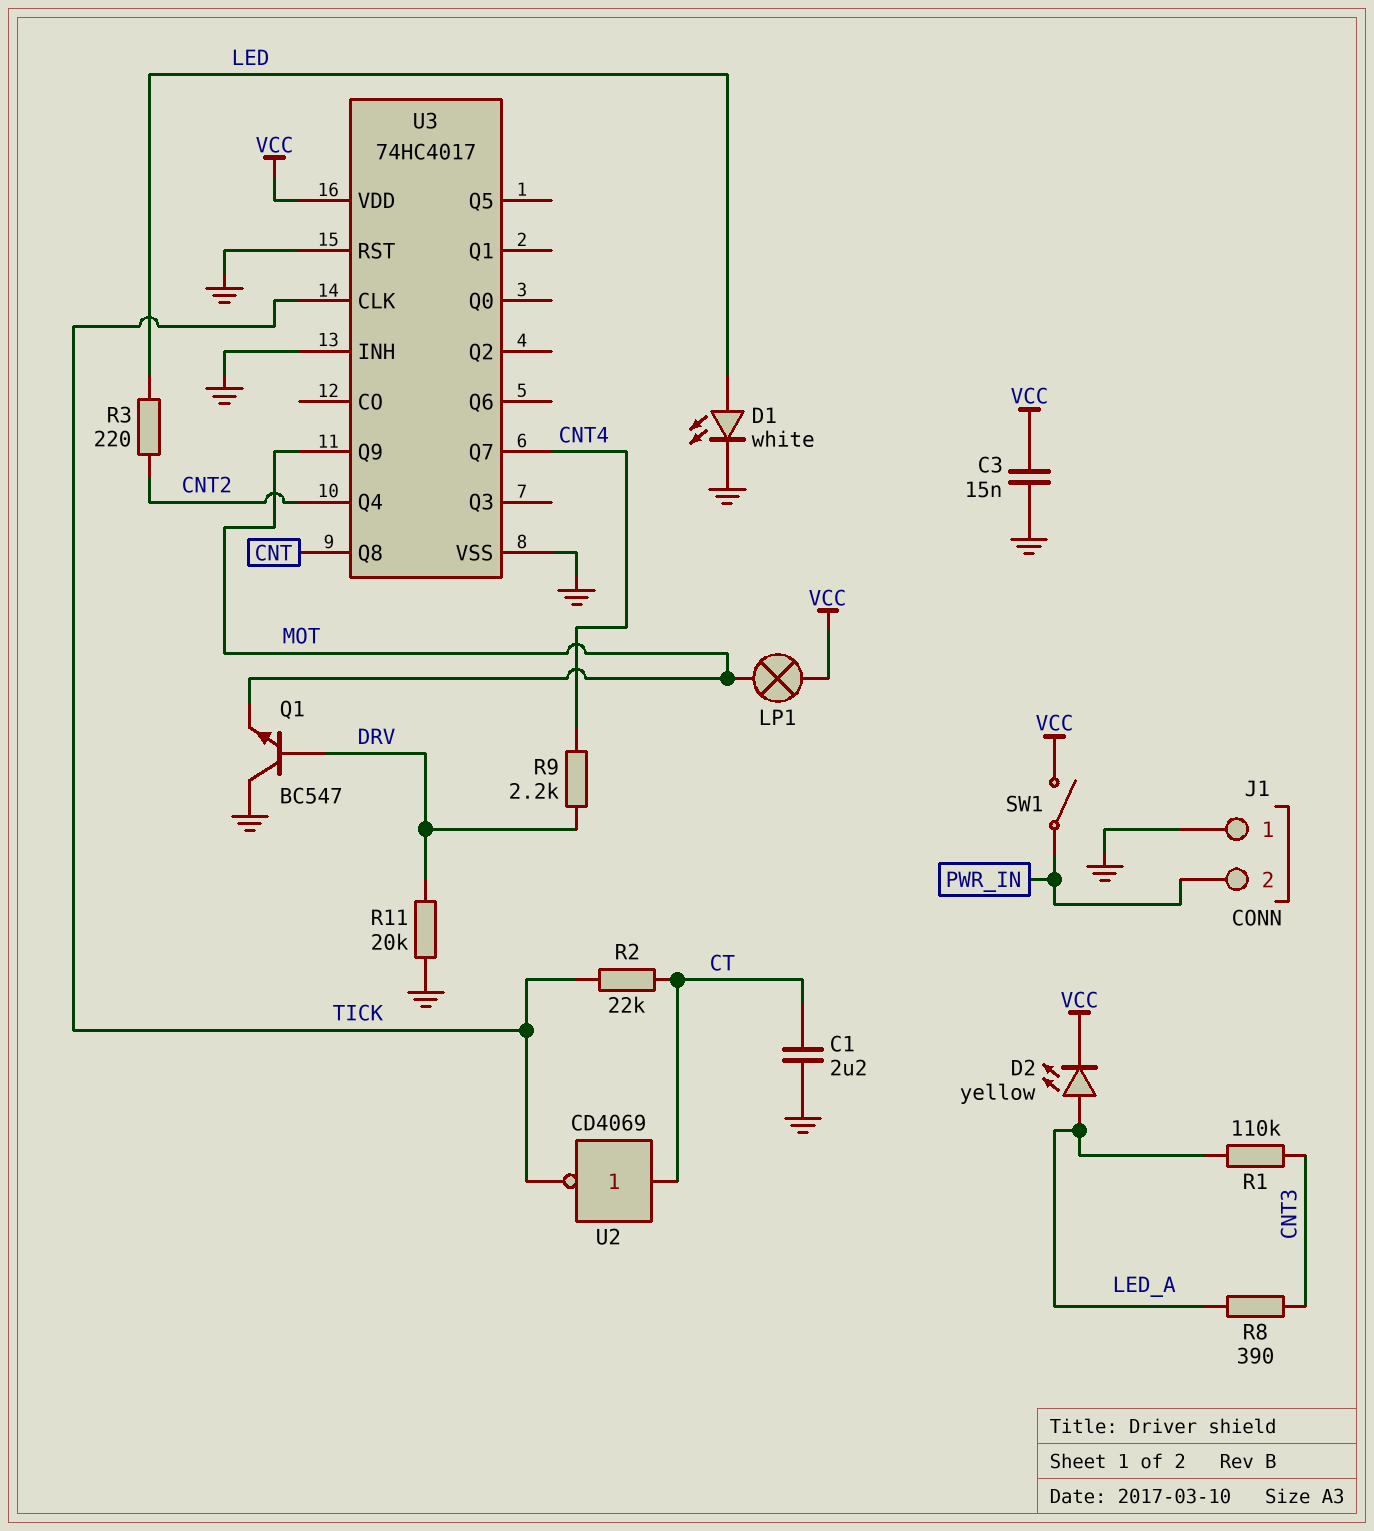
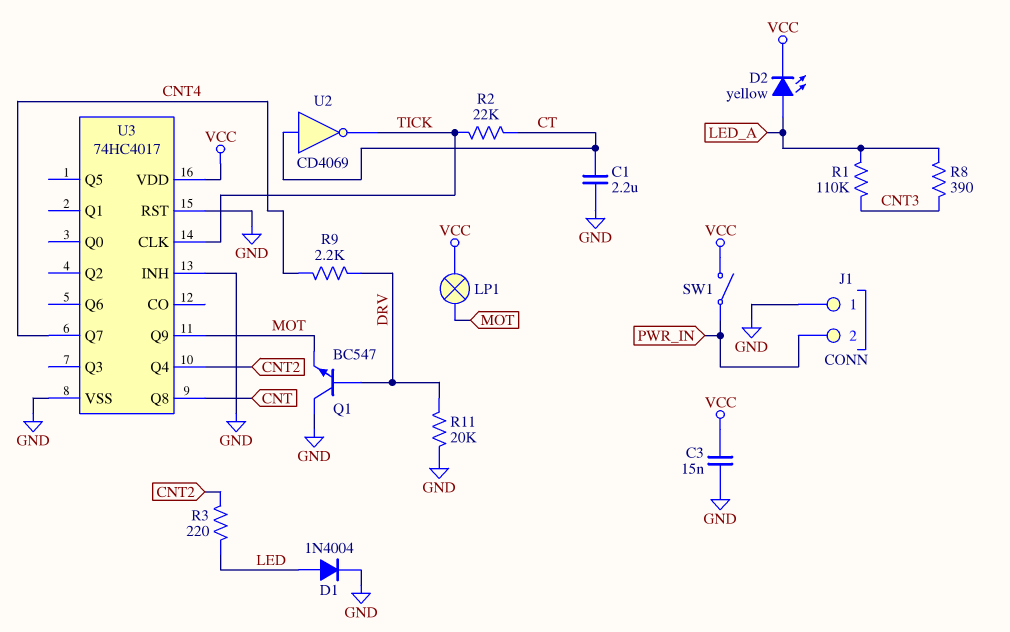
D1: LED white (A LED, K GND) -> diode 1N4004 (A LED, K GND)

